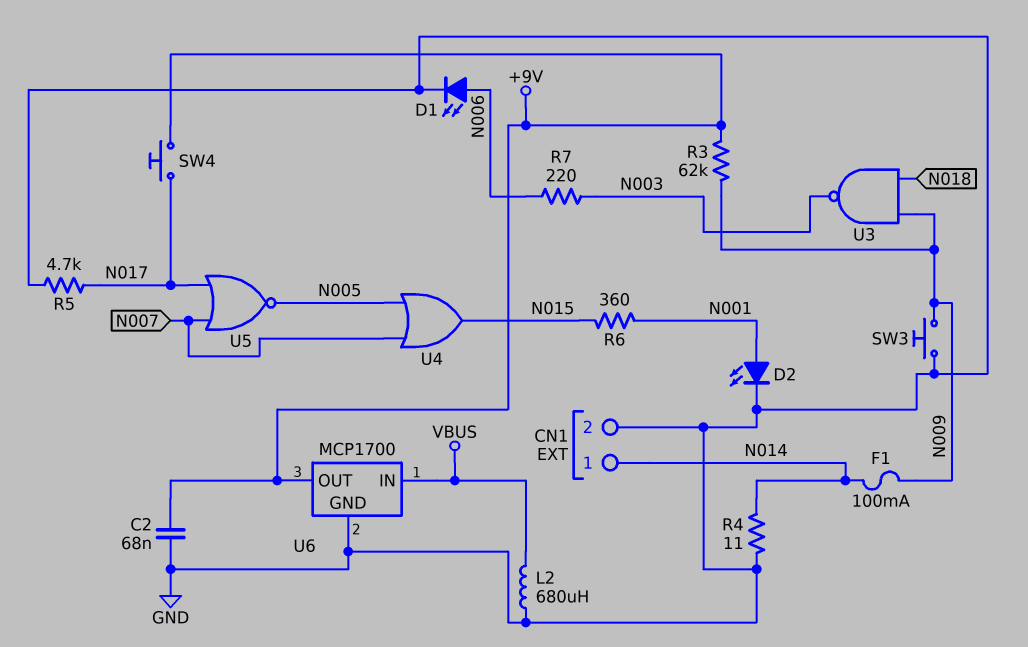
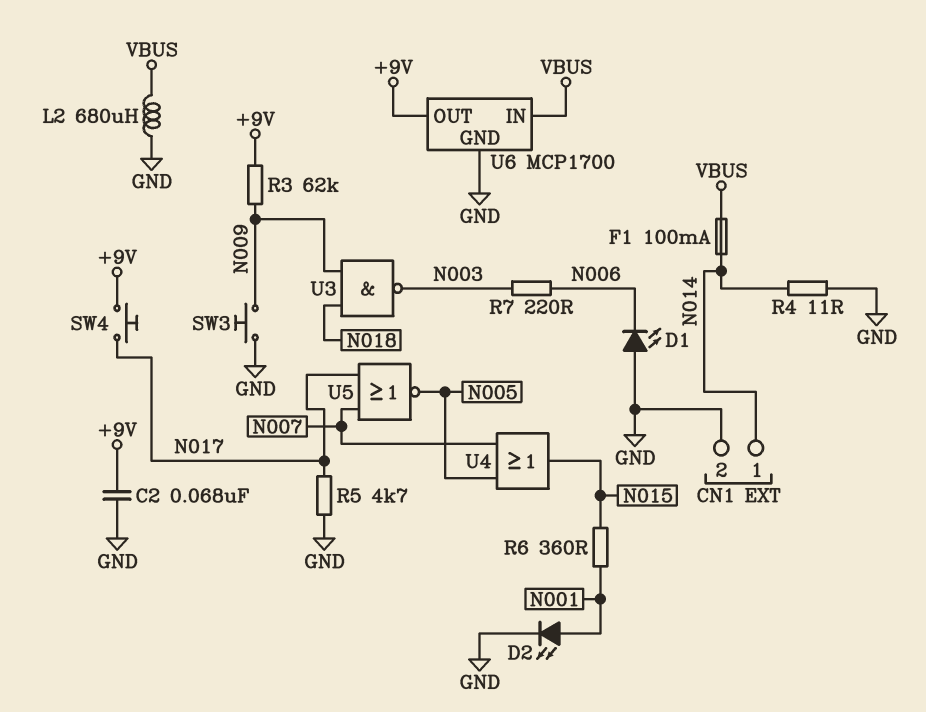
D1: LED (A N006, K GND) -> LED (A GND, K N006)
F1: 100mA (N009, N014) -> 100mA (N014, VBUS)

